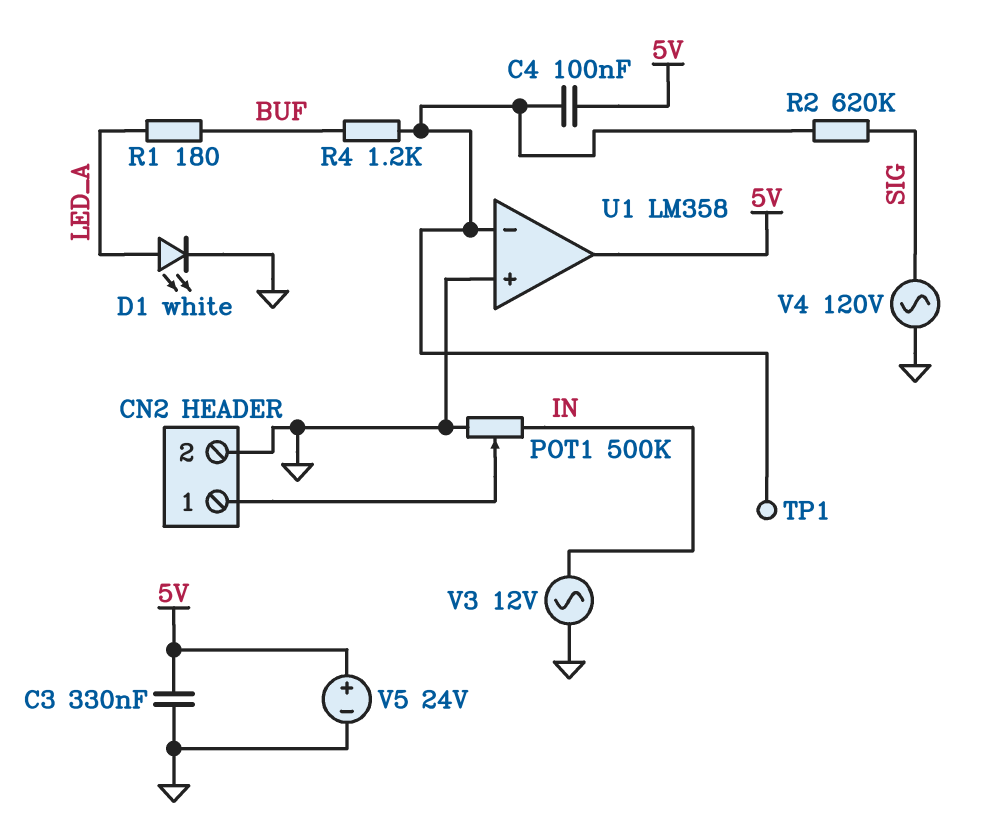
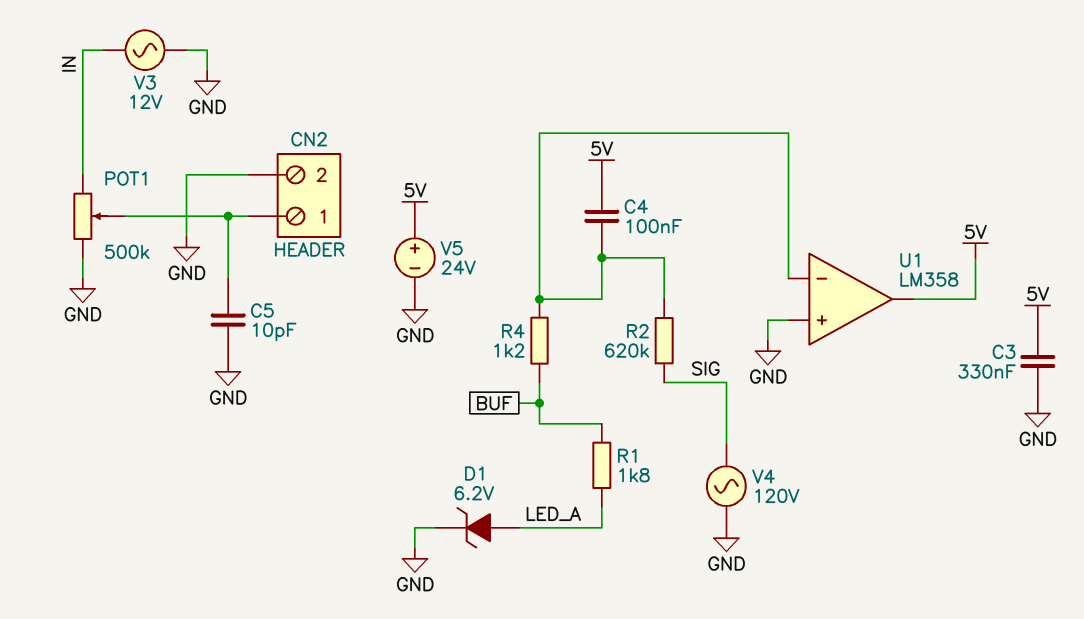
C5: none -> 10pF (CN2/1, GND)
D1: LED white (A LED_A, K GND) -> zener 6.2V (A LED_A, K GND)
R1: 180 (BUF, LED_A) -> 1.8k (BUF, LED_A)
TP1: test point (U1/in-) -> none

